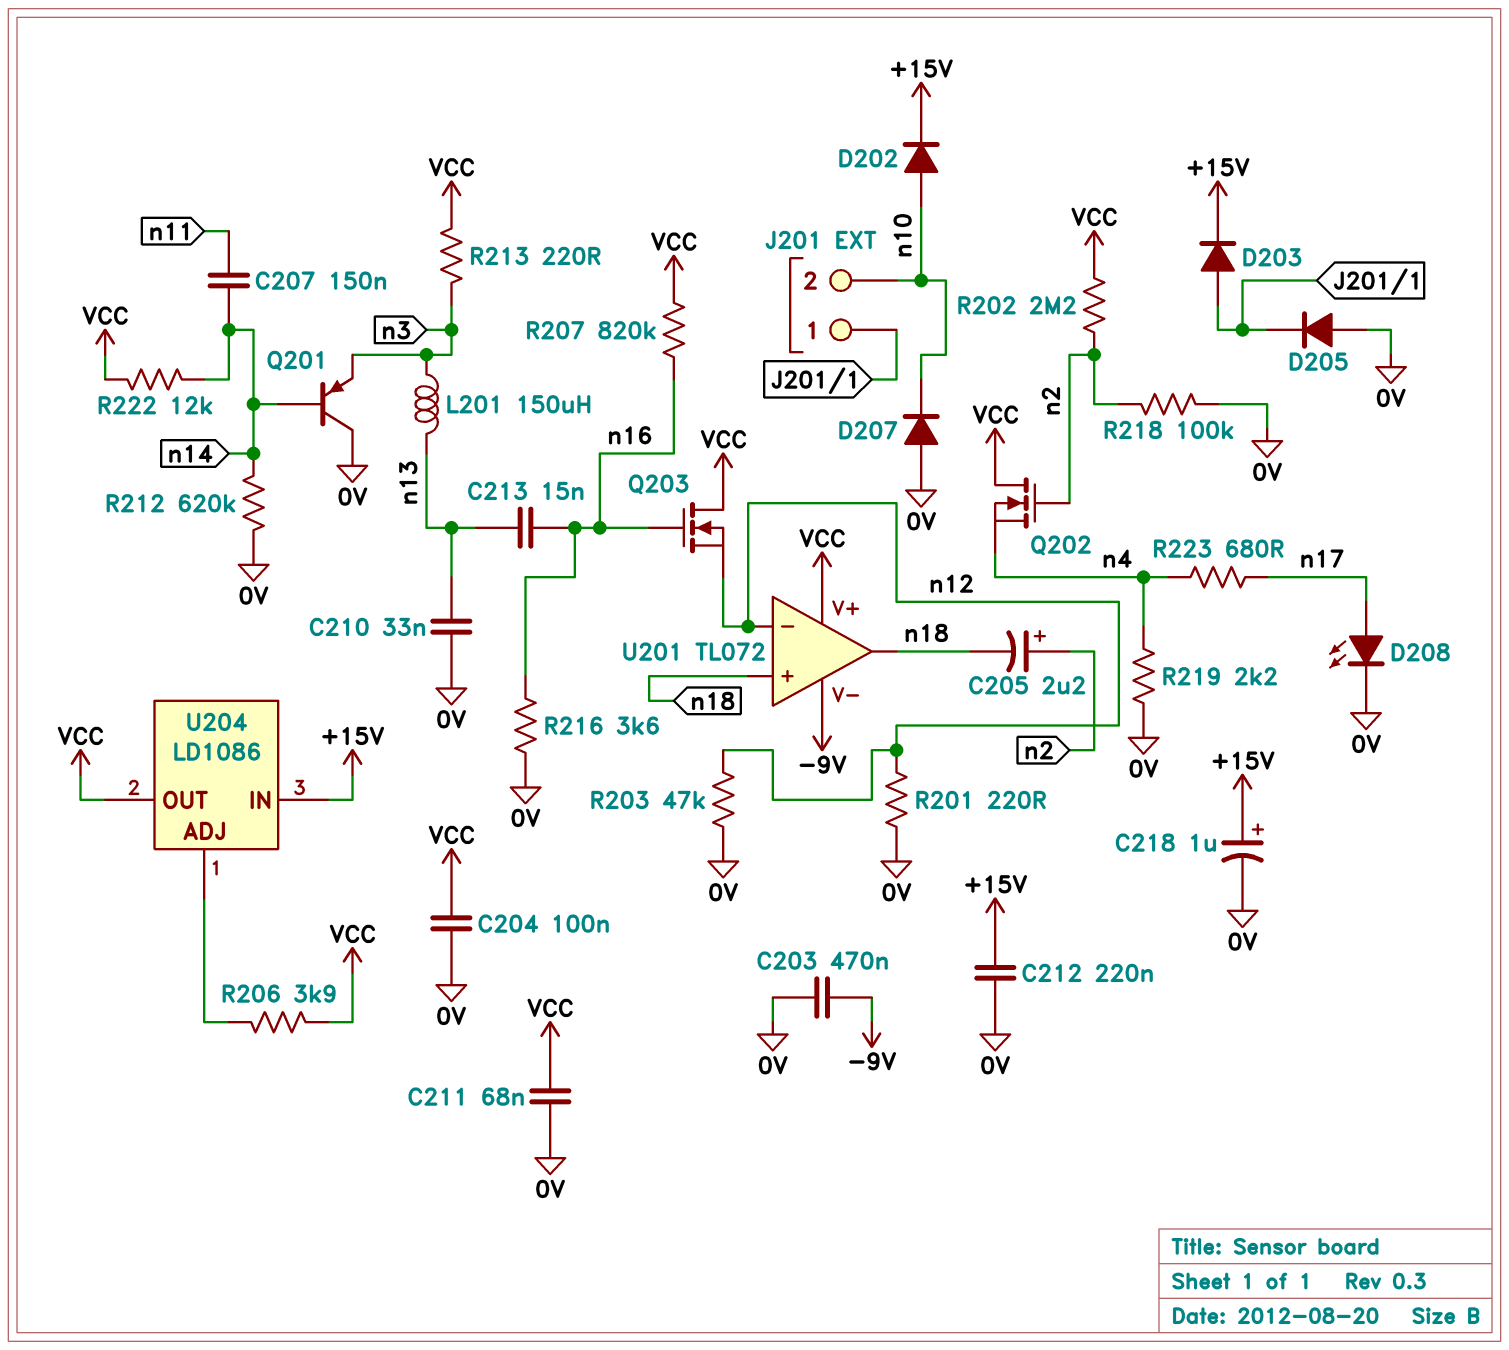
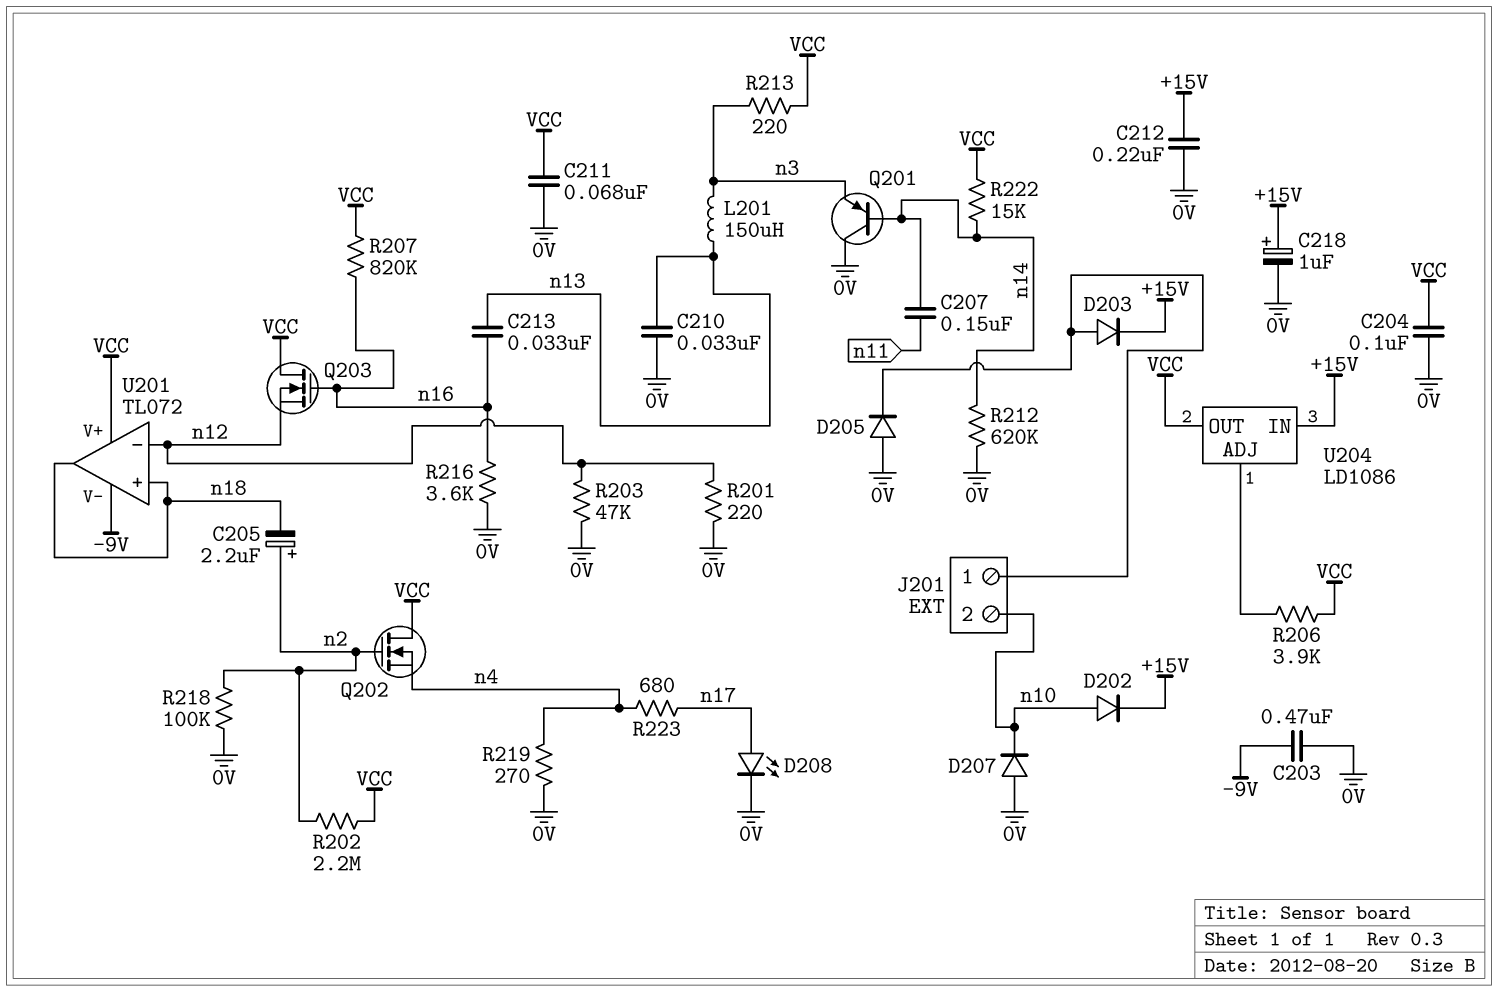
C213: 15nF (n13, n16) -> 33nF (n13, n16)
R219: 2.2k (0V, n4) -> 270 (0V, n4)
R222: 12k (VCC, n14) -> 15k (VCC, n14)

